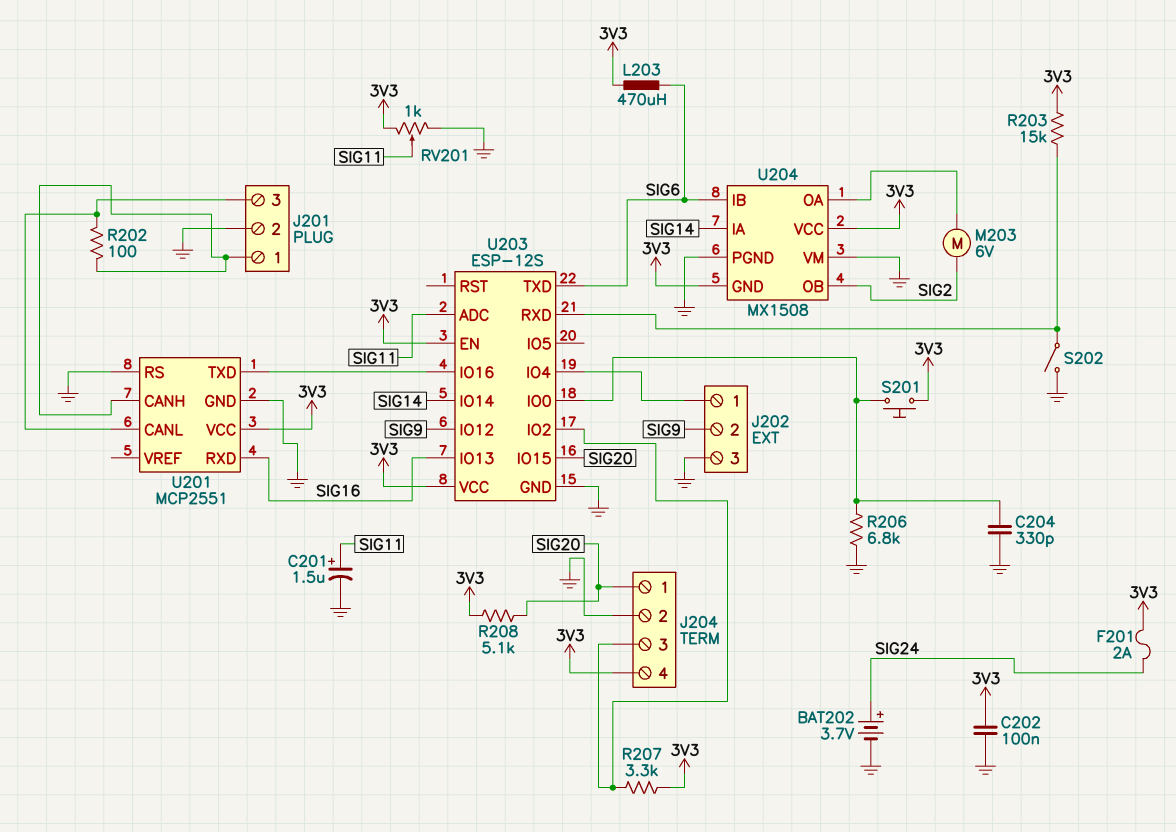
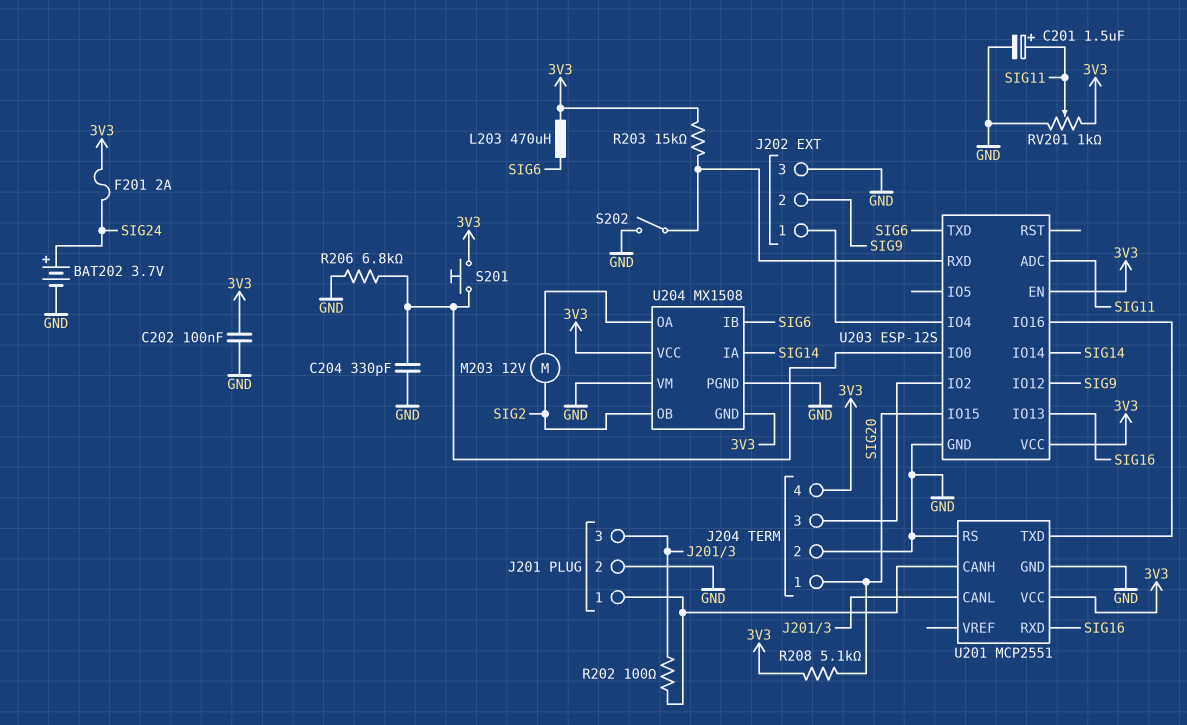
M203: motor 6V (SIG2, U204/OA) -> motor 12V (SIG2, U204/OA)
R207: 3.3k (3V3, J204/3) -> none

